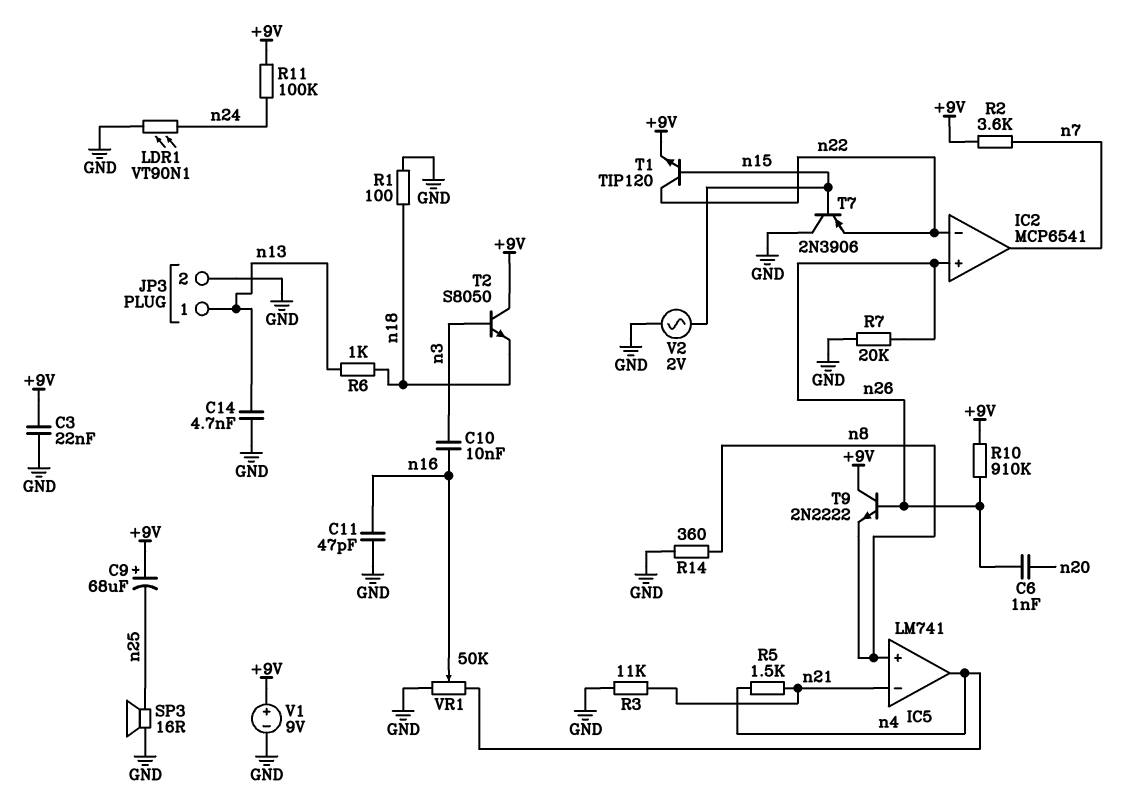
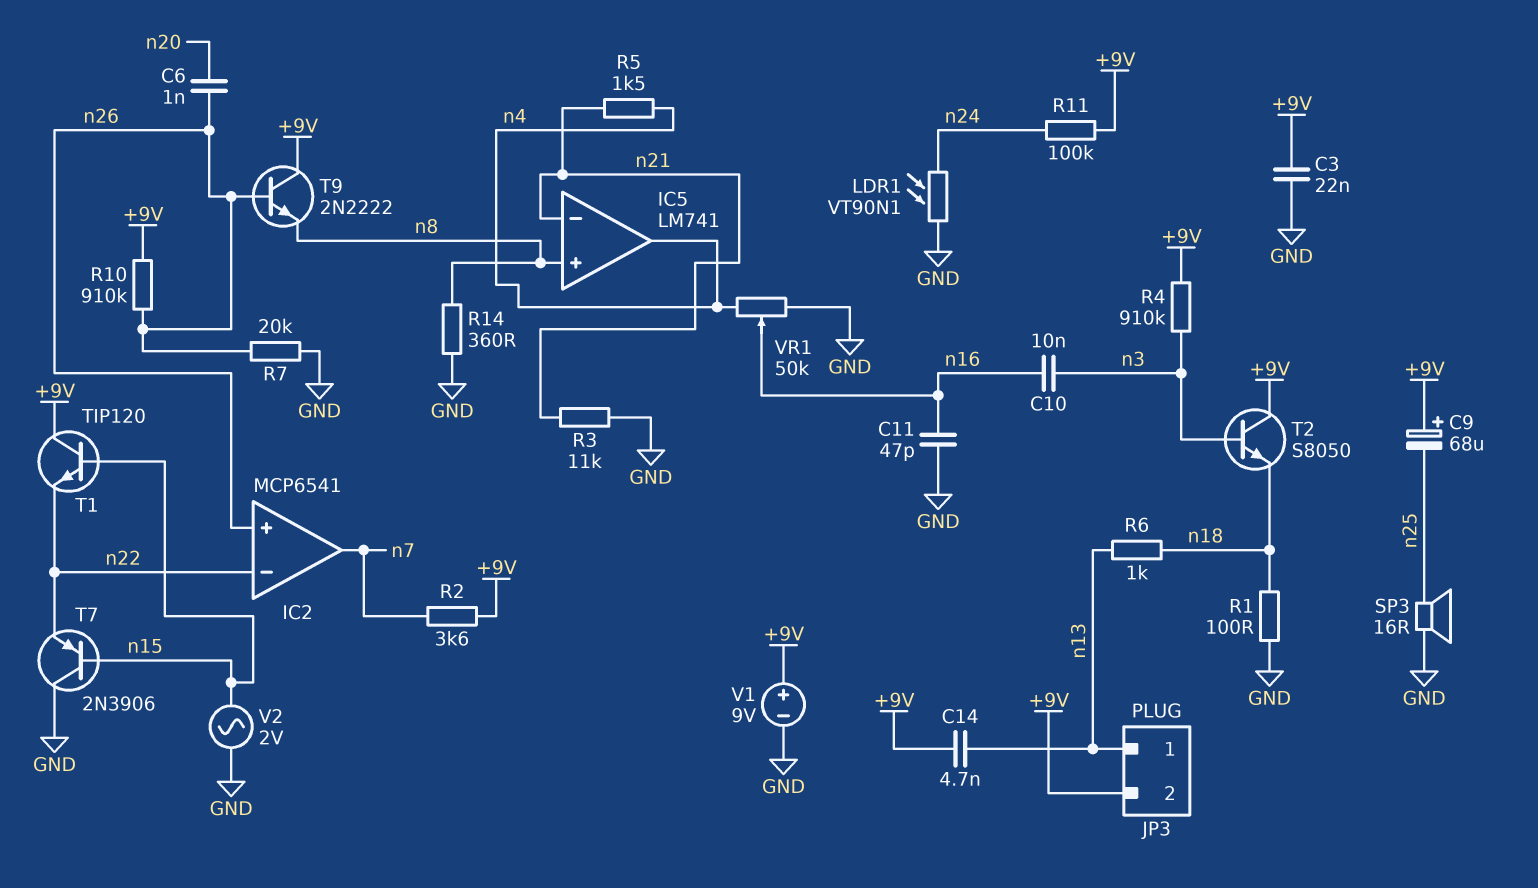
C14: 4.7nF (GND, n13) -> 4.7nF (+9V, n13)
JP3 pin 2: GND -> +9V
R4: none -> 910k (+9V, n3)
T1: NPN TIP120 (B n15, C n22, E +9V) -> NPN TIP120 (B n15, C +9V, E n22)

